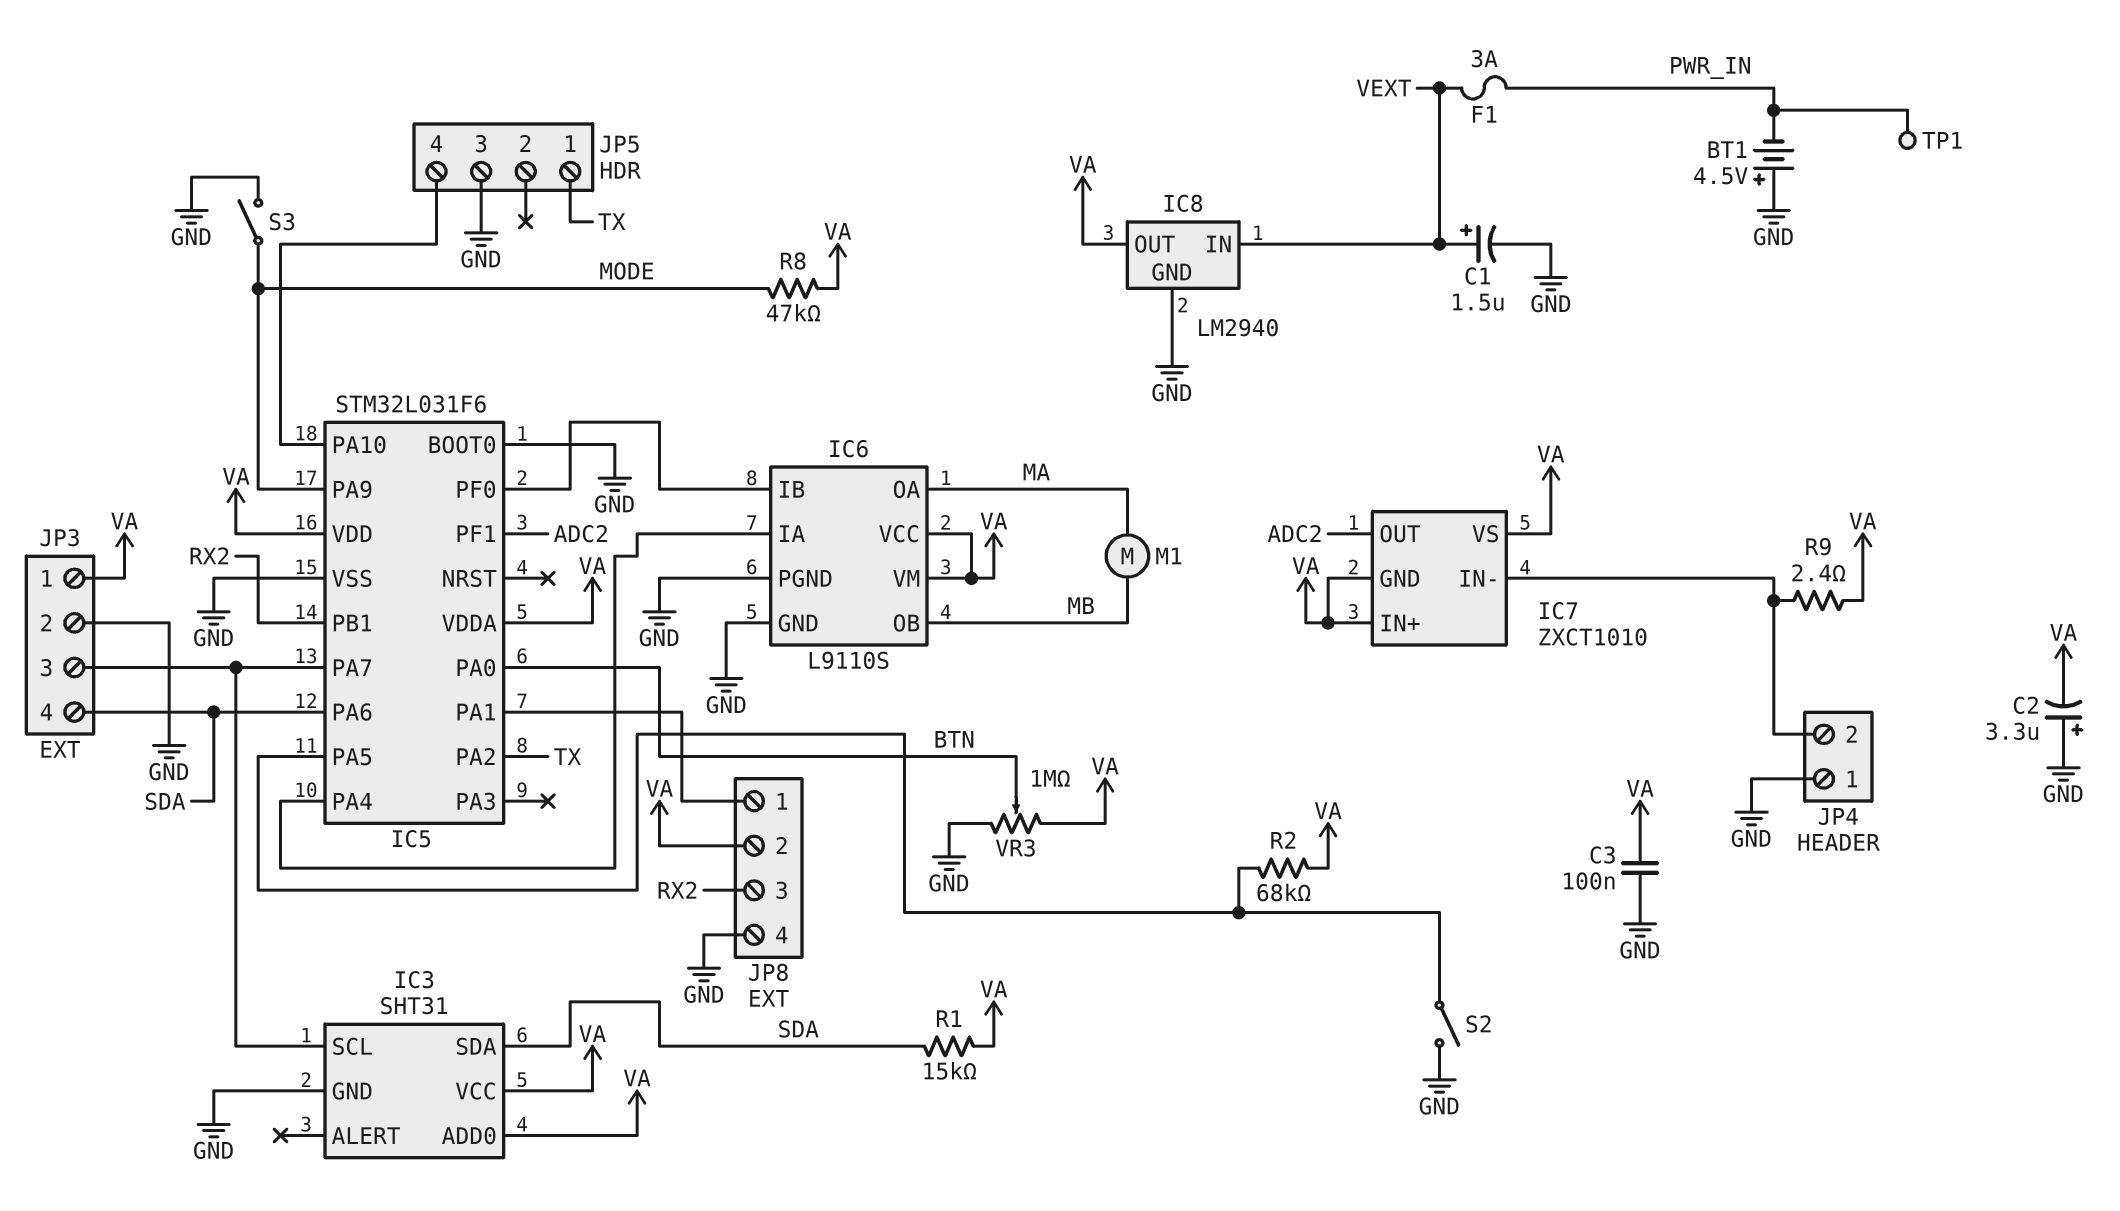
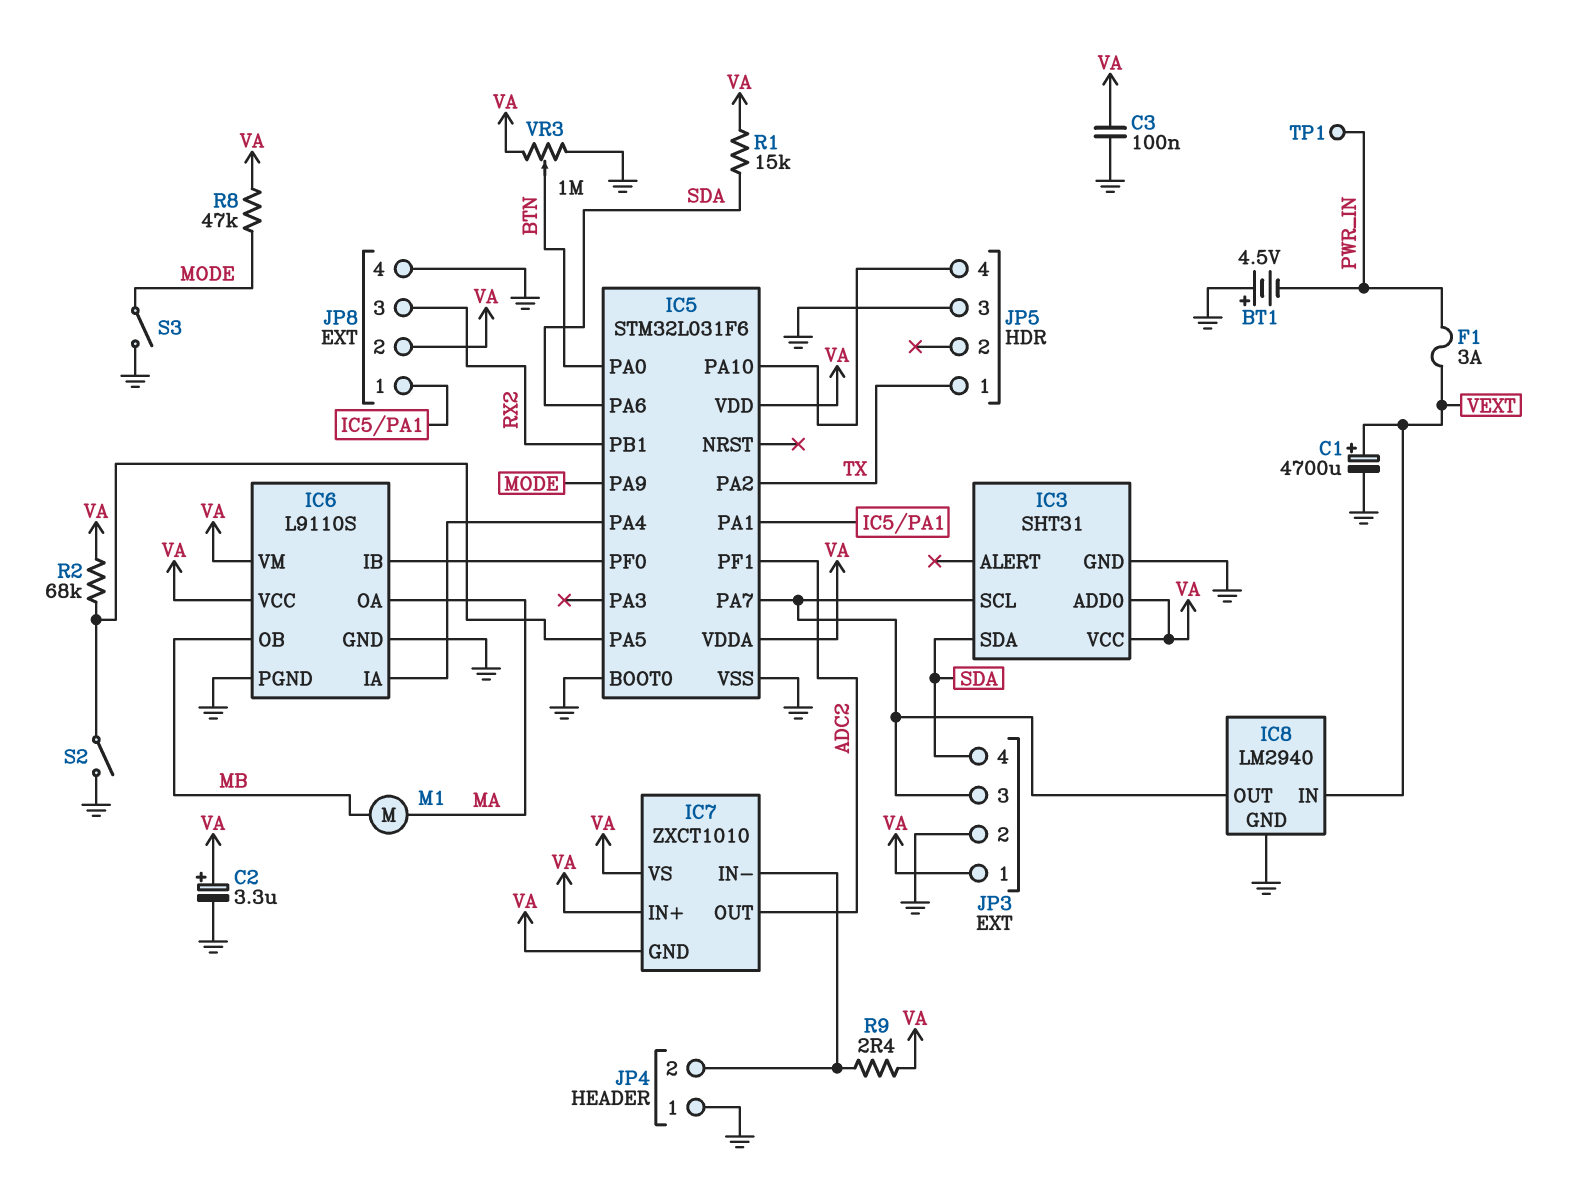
C1: 1.5uF (plus VEXT, minus GND) -> 4700uF (plus VEXT, minus GND)
C2: 3.3uF (plus GND, minus VA) -> 3.3uF (plus VA, minus GND)
IC8 pin OUT: VA -> IC3/SCL

